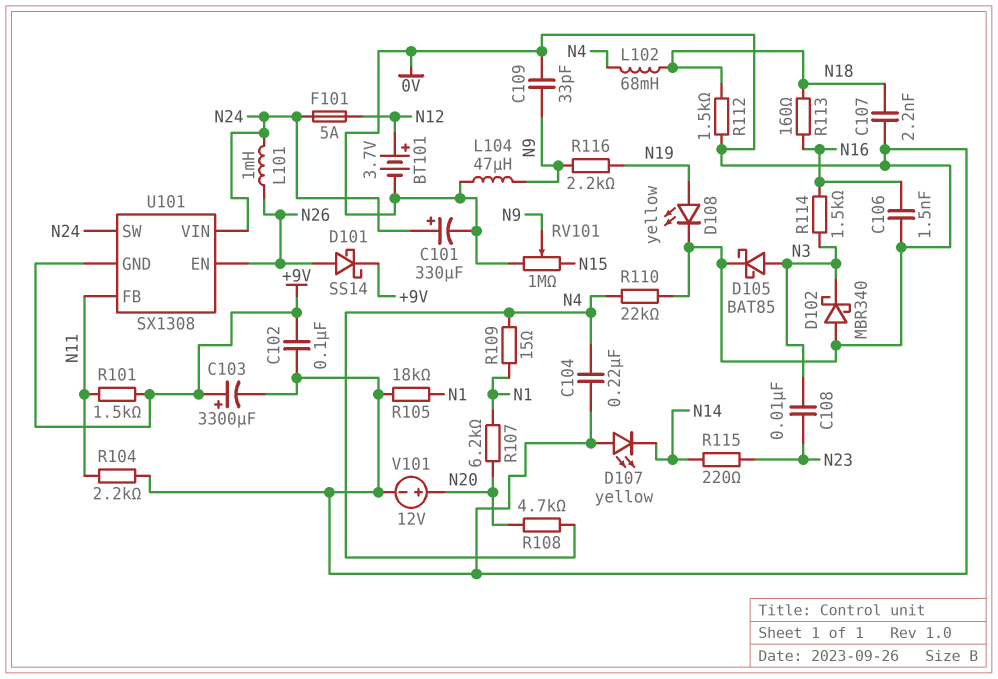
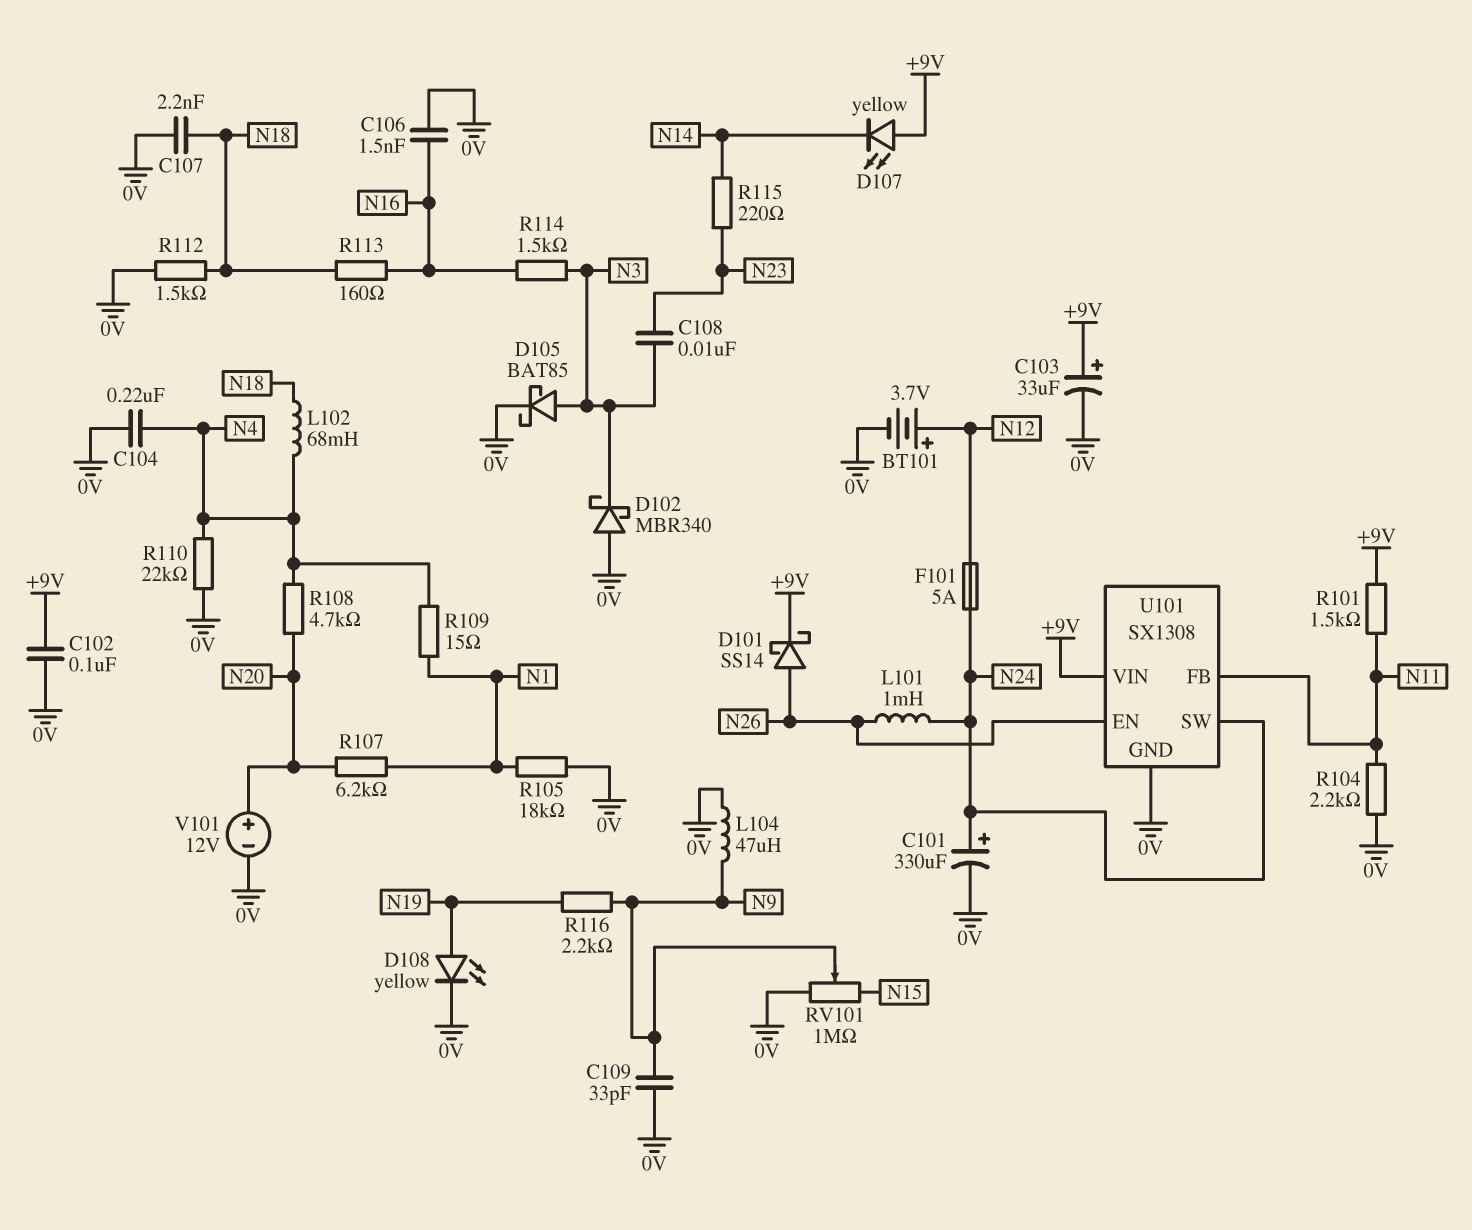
C103: 3300uF (plus +9V, minus 0V) -> 33uF (plus +9V, minus 0V)
D107: LED yellow (A 0V, K N14) -> LED yellow (A +9V, K N14)
U101 pin GND: +9V -> 0V
U101 pin VIN: N24 -> +9V

